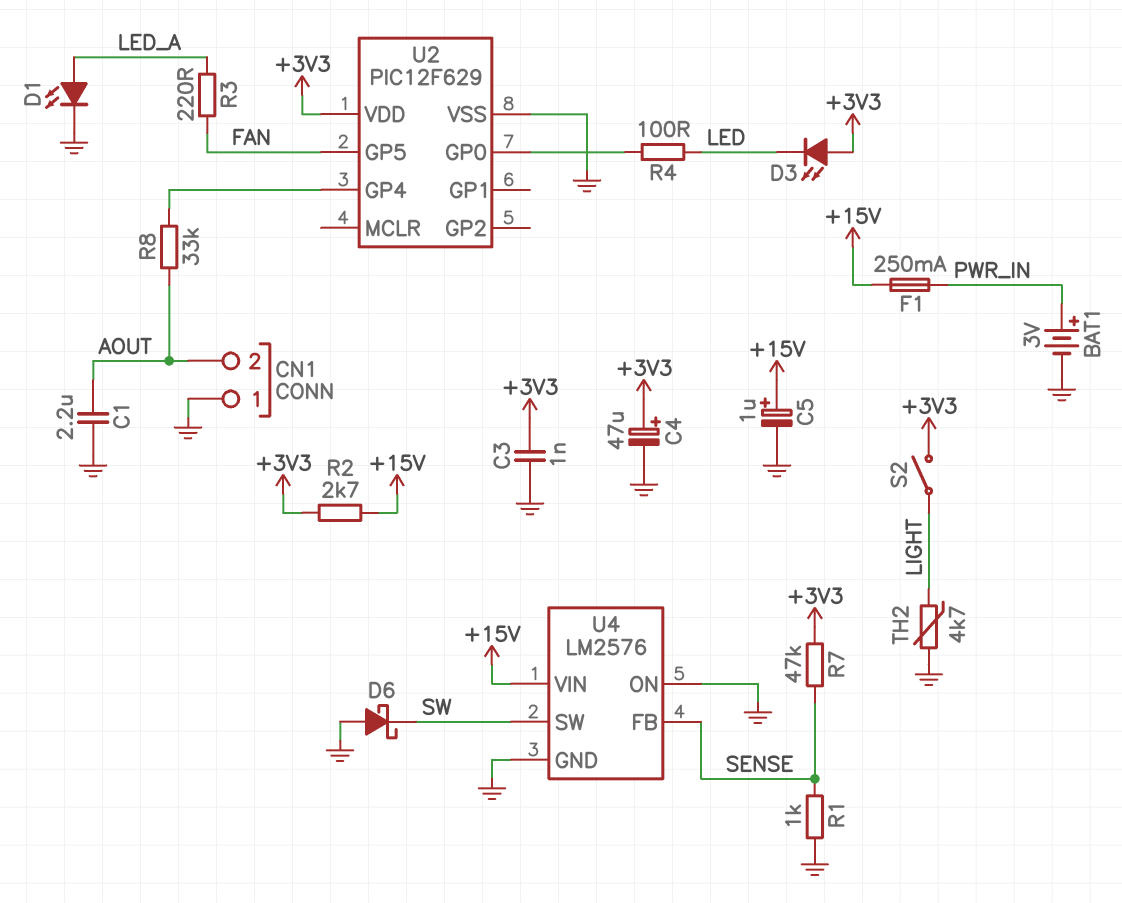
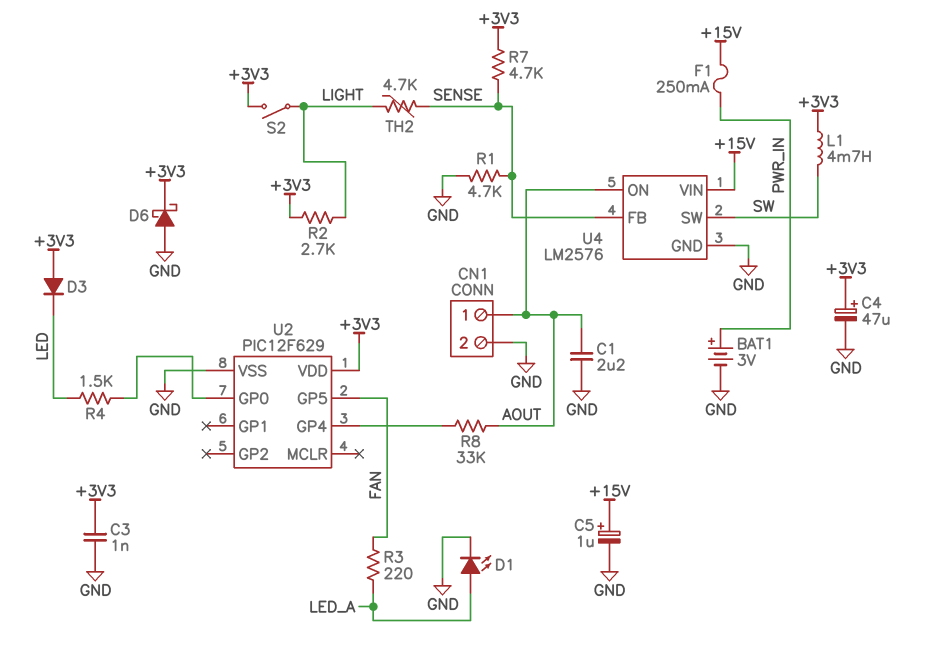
CN1 pin 1: GND -> AOUT
CN1 pin 2: AOUT -> GND
D3: LED (A +3V3, K LED) -> diode (A +3V3, K LED)
D6: schottky (A GND, K SW) -> schottky (A GND, K +3V3)
L1: none -> 4.7mH (+3V3, SW)
R1: 1k (GND, SENSE) -> 4.7k (GND, SENSE)
R2: 2.7k (+3V3, +15V) -> 2.7k (+3V3, LIGHT)
R4: 100 (LED, U2/GP0) -> 1.5k (LED, U2/GP0)
R7: 47k (+3V3, SENSE) -> 4.7k (+3V3, SENSE)
TH2: 4.7k (GND, LIGHT) -> 4.7k (LIGHT, SENSE)
U4 pin ON: GND -> AOUT

